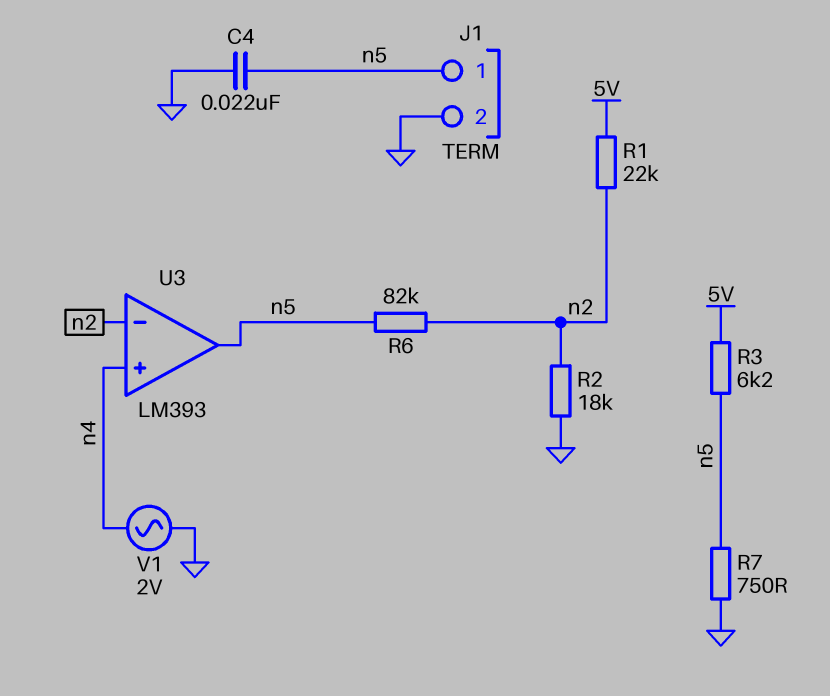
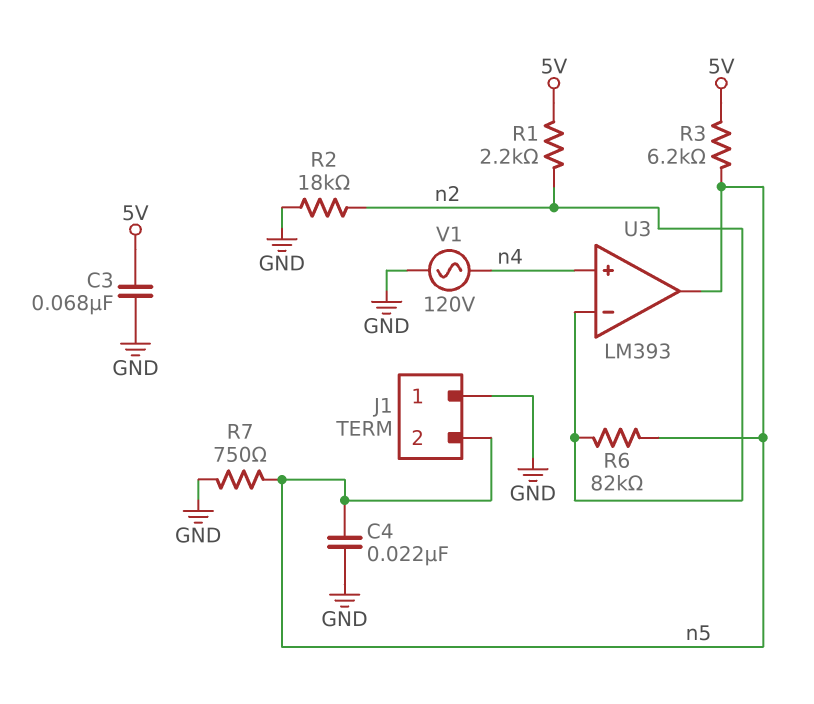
C3: none -> 68nF (5V, GND)
J1 pin 1: n5 -> GND
J1 pin 2: GND -> n5
R1: 22k (5V, n2) -> 2.2k (5V, n2)
V1: AC 2V (GND, n4) -> AC 120V (GND, n4)

